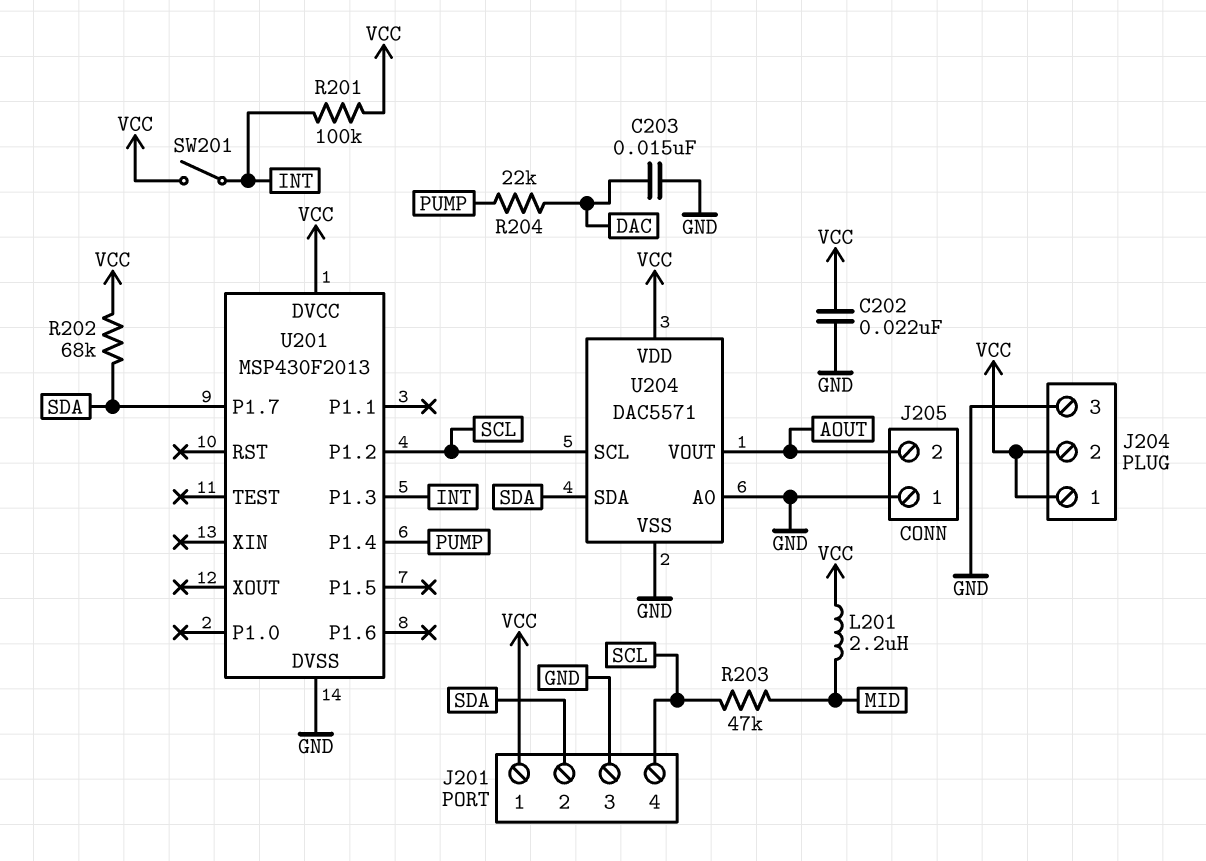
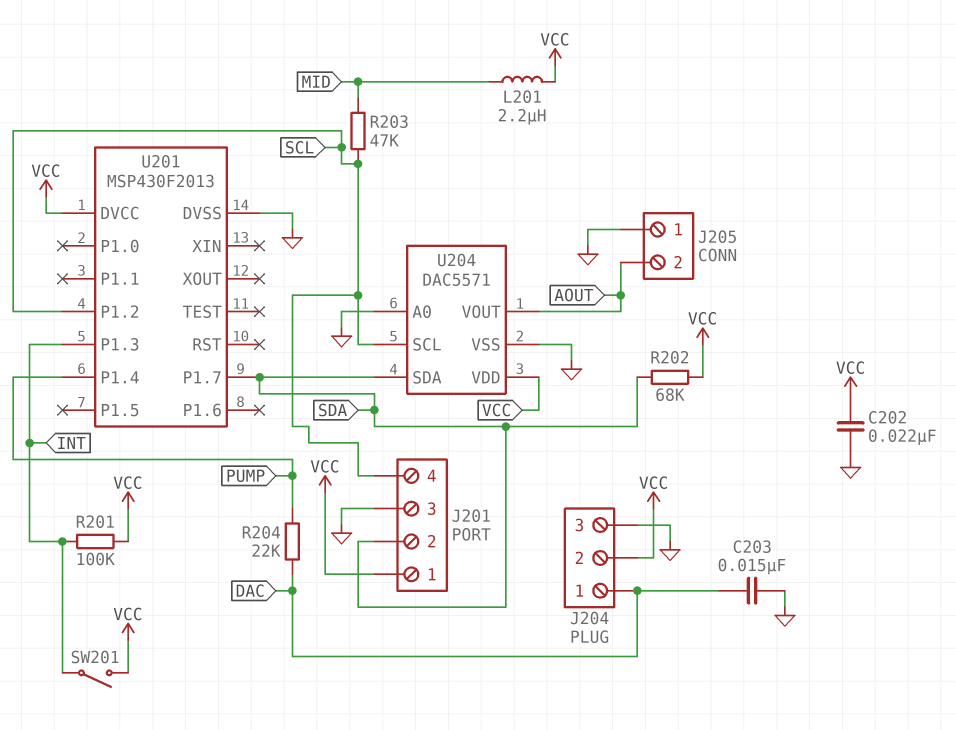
J204 pin 1: VCC -> DAC

